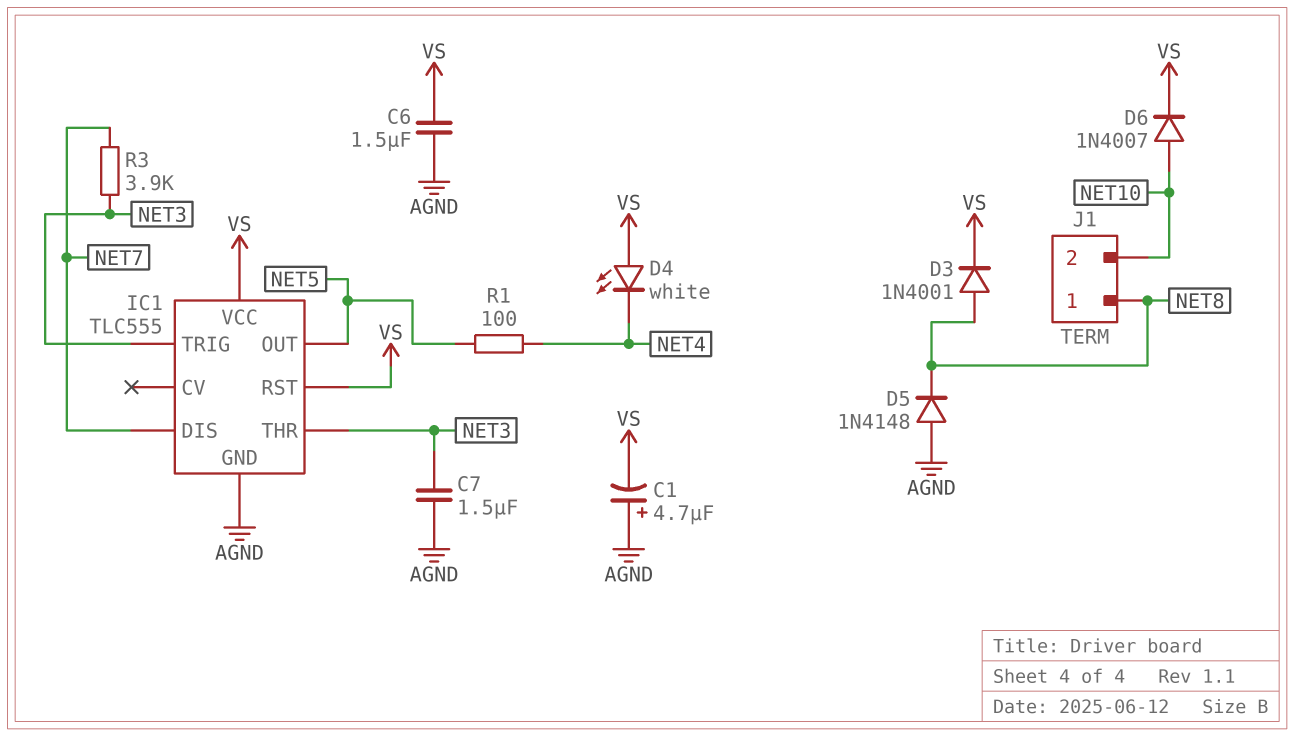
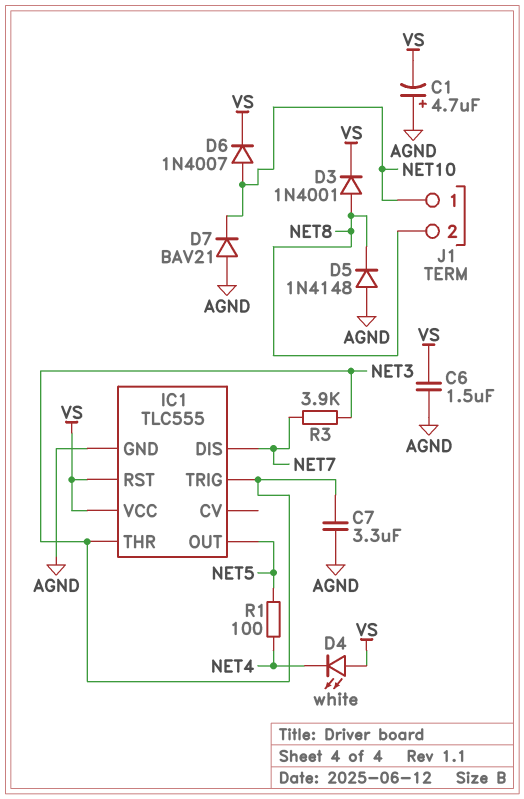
C7: 1.5uF (AGND, NET3) -> 3.3uF (AGND, NET3)
D7: none -> diode BAV21 (A AGND, K NET10)
J1 pin 1: NET8 -> NET10
J1 pin 2: NET10 -> NET8

